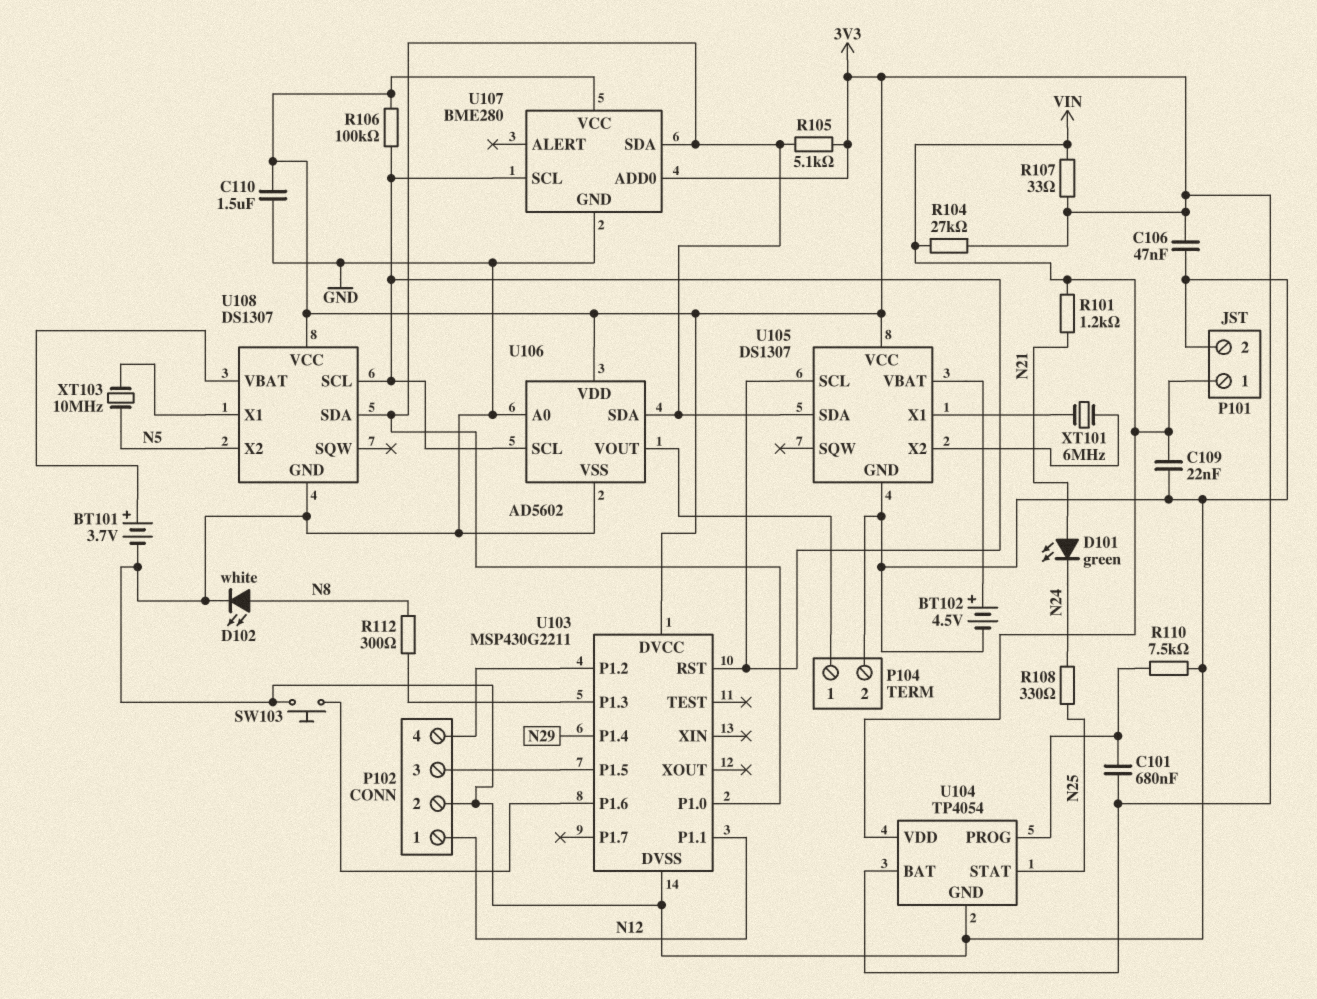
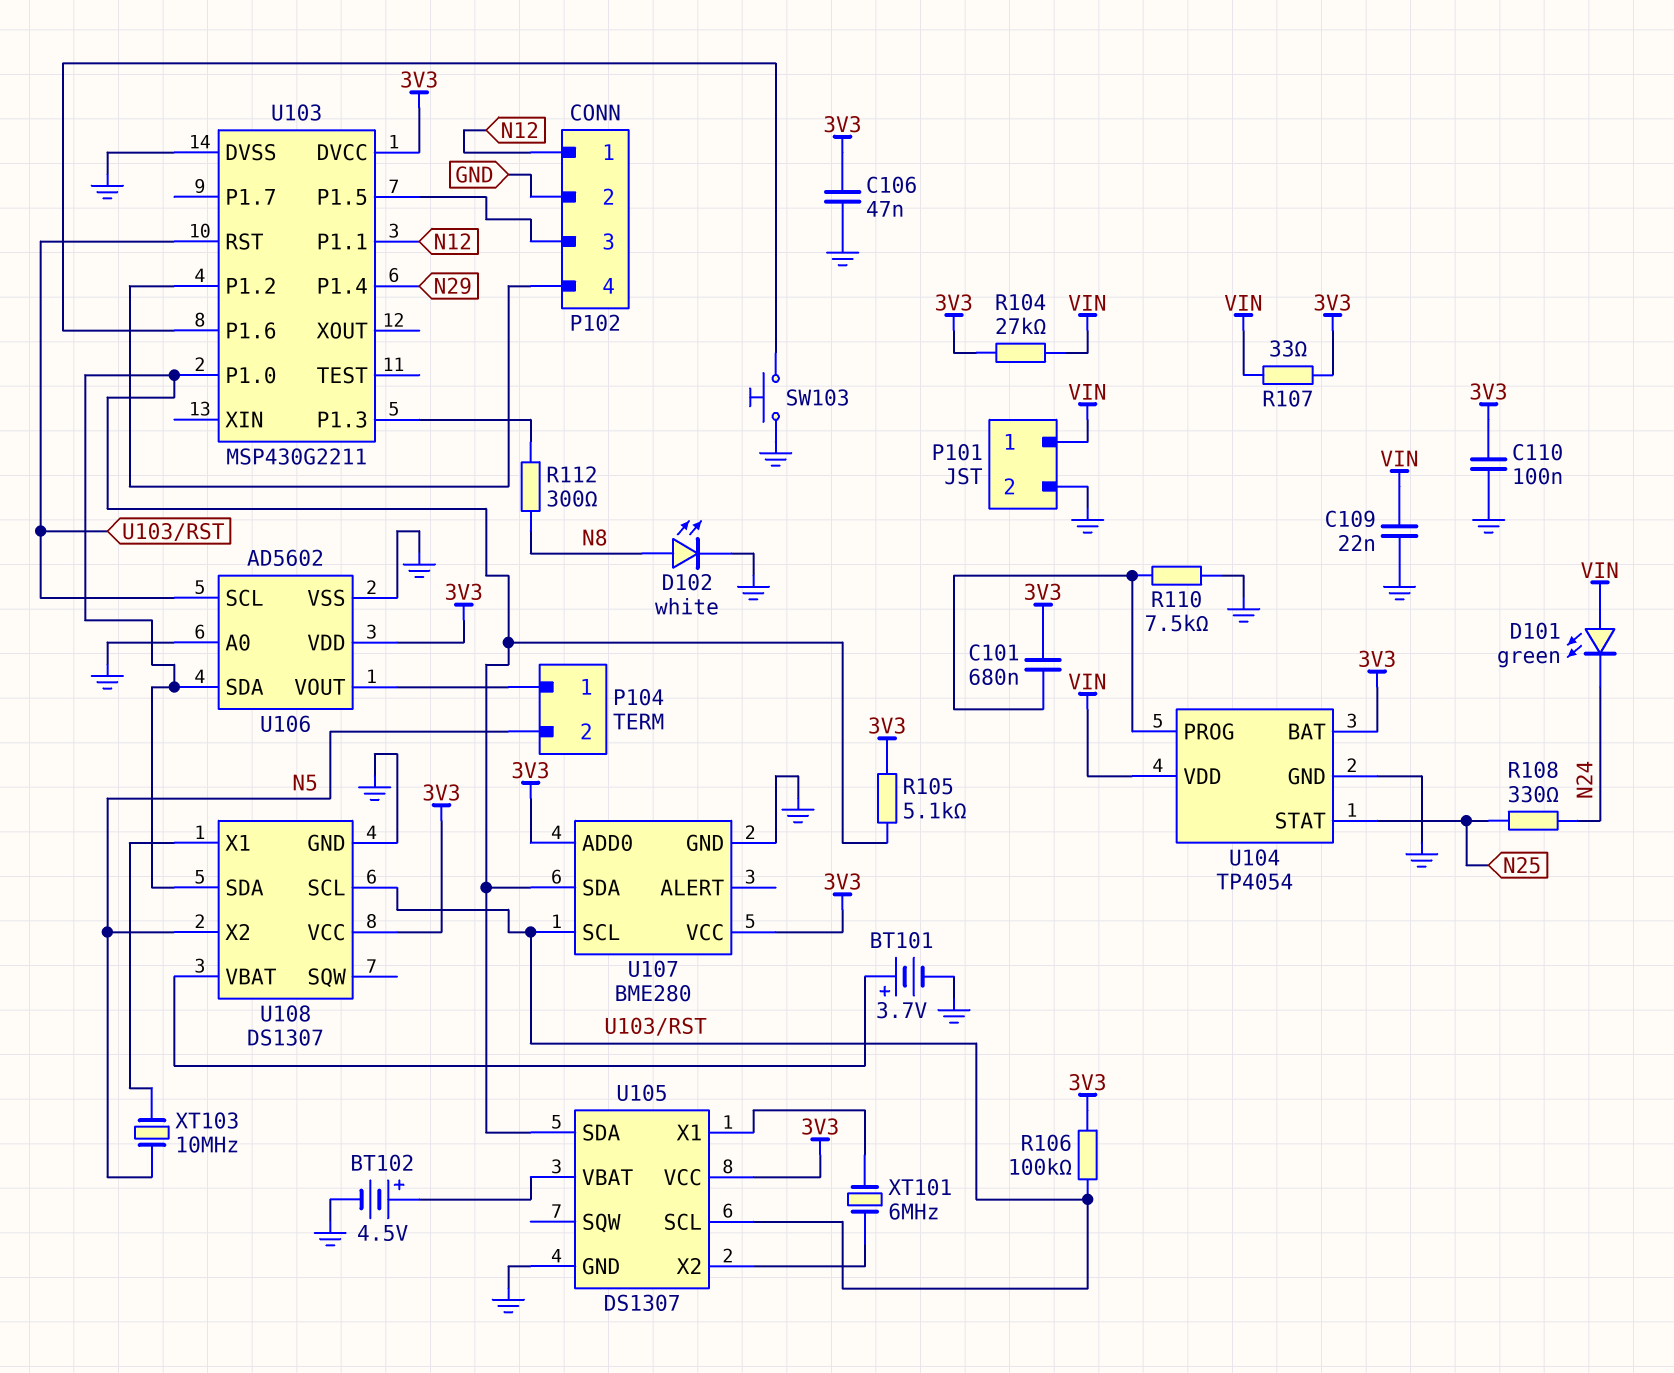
C110: 1.5uF (3V3, GND) -> 100nF (3V3, GND)
D101: LED green (A N21, K N24) -> LED green (A VIN, K N24)
P104 pin 2: GND -> N5
R101: 1.2k (N21, VIN) -> none

